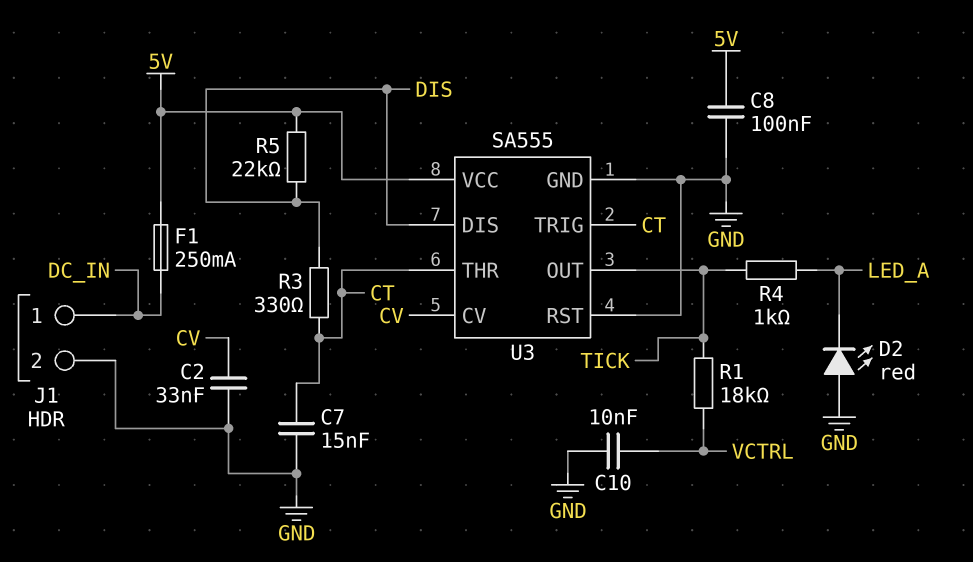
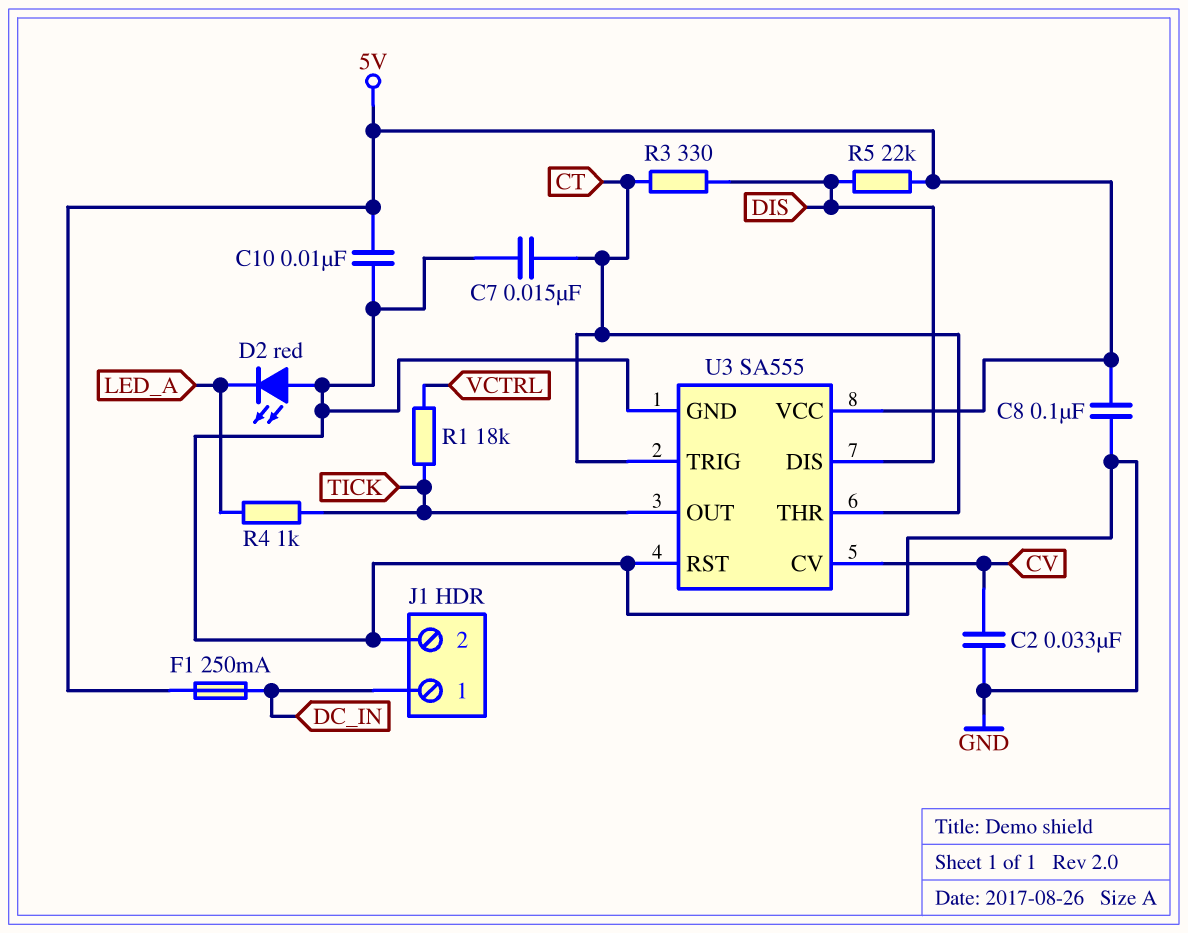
C10: 10nF (GND, VCTRL) -> 10nF (5V, GND)

